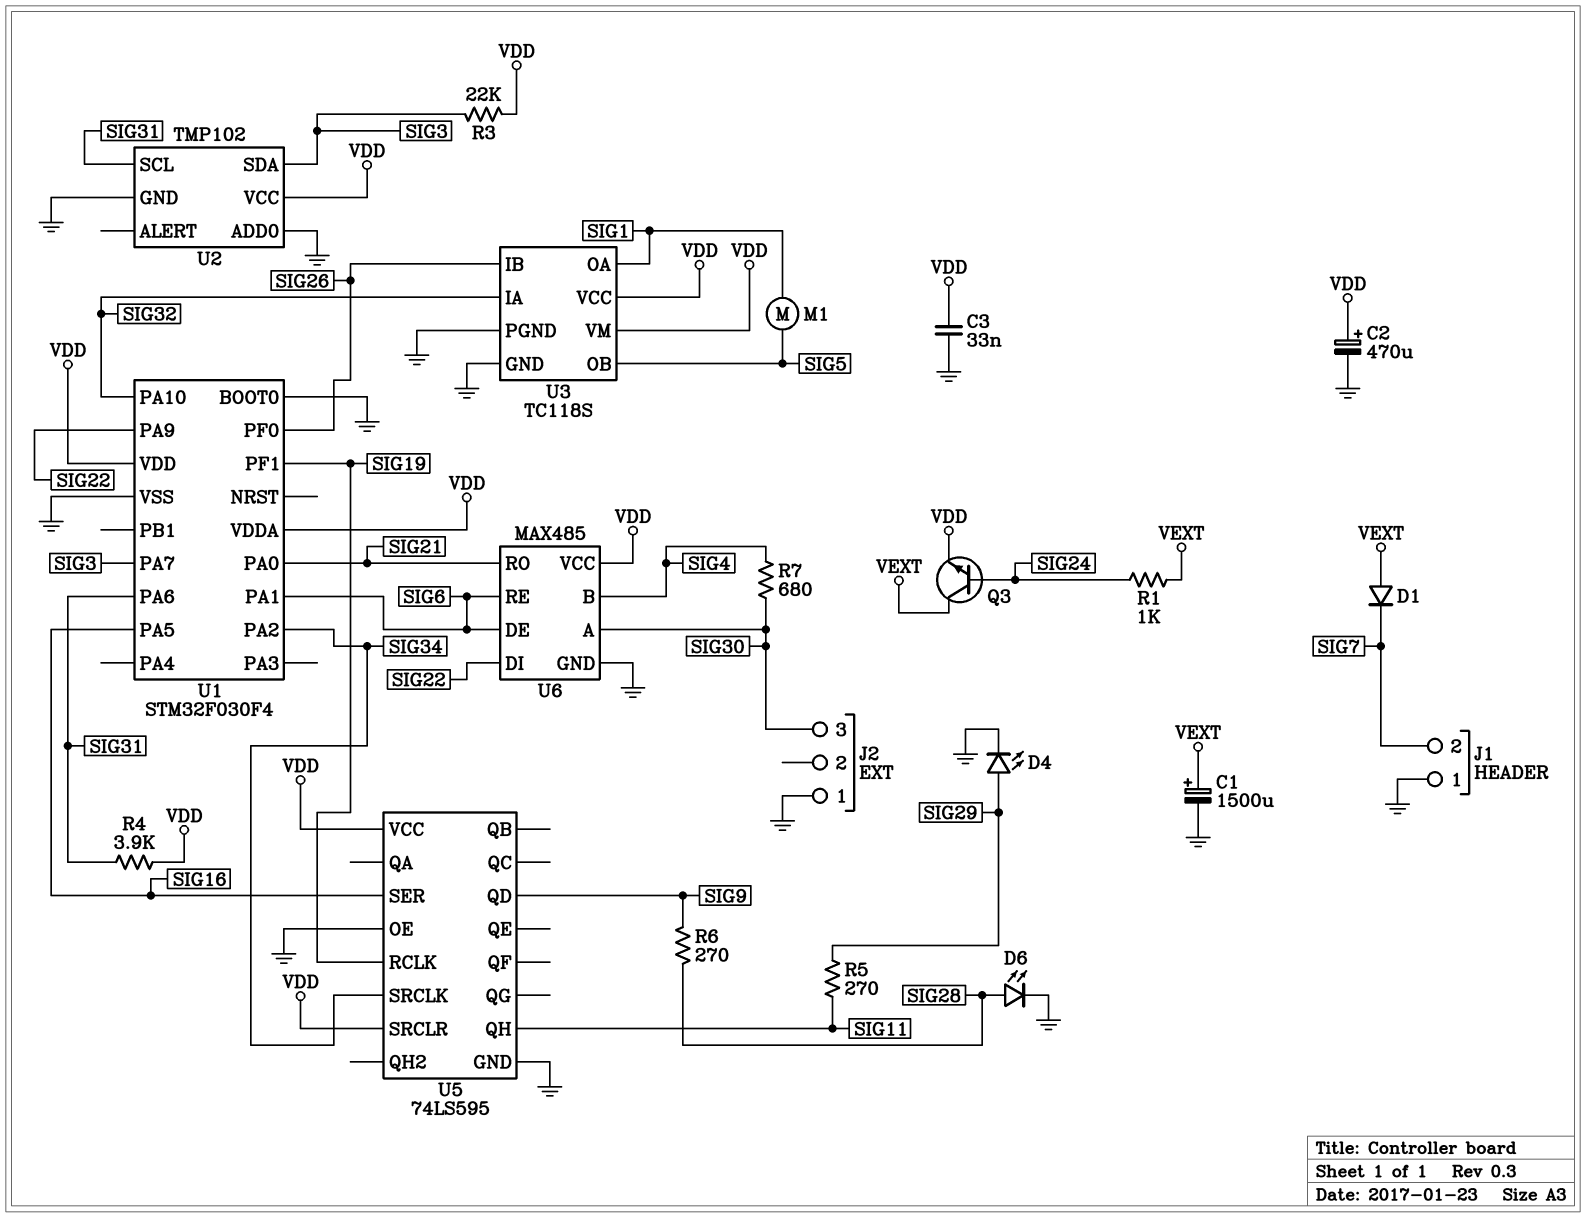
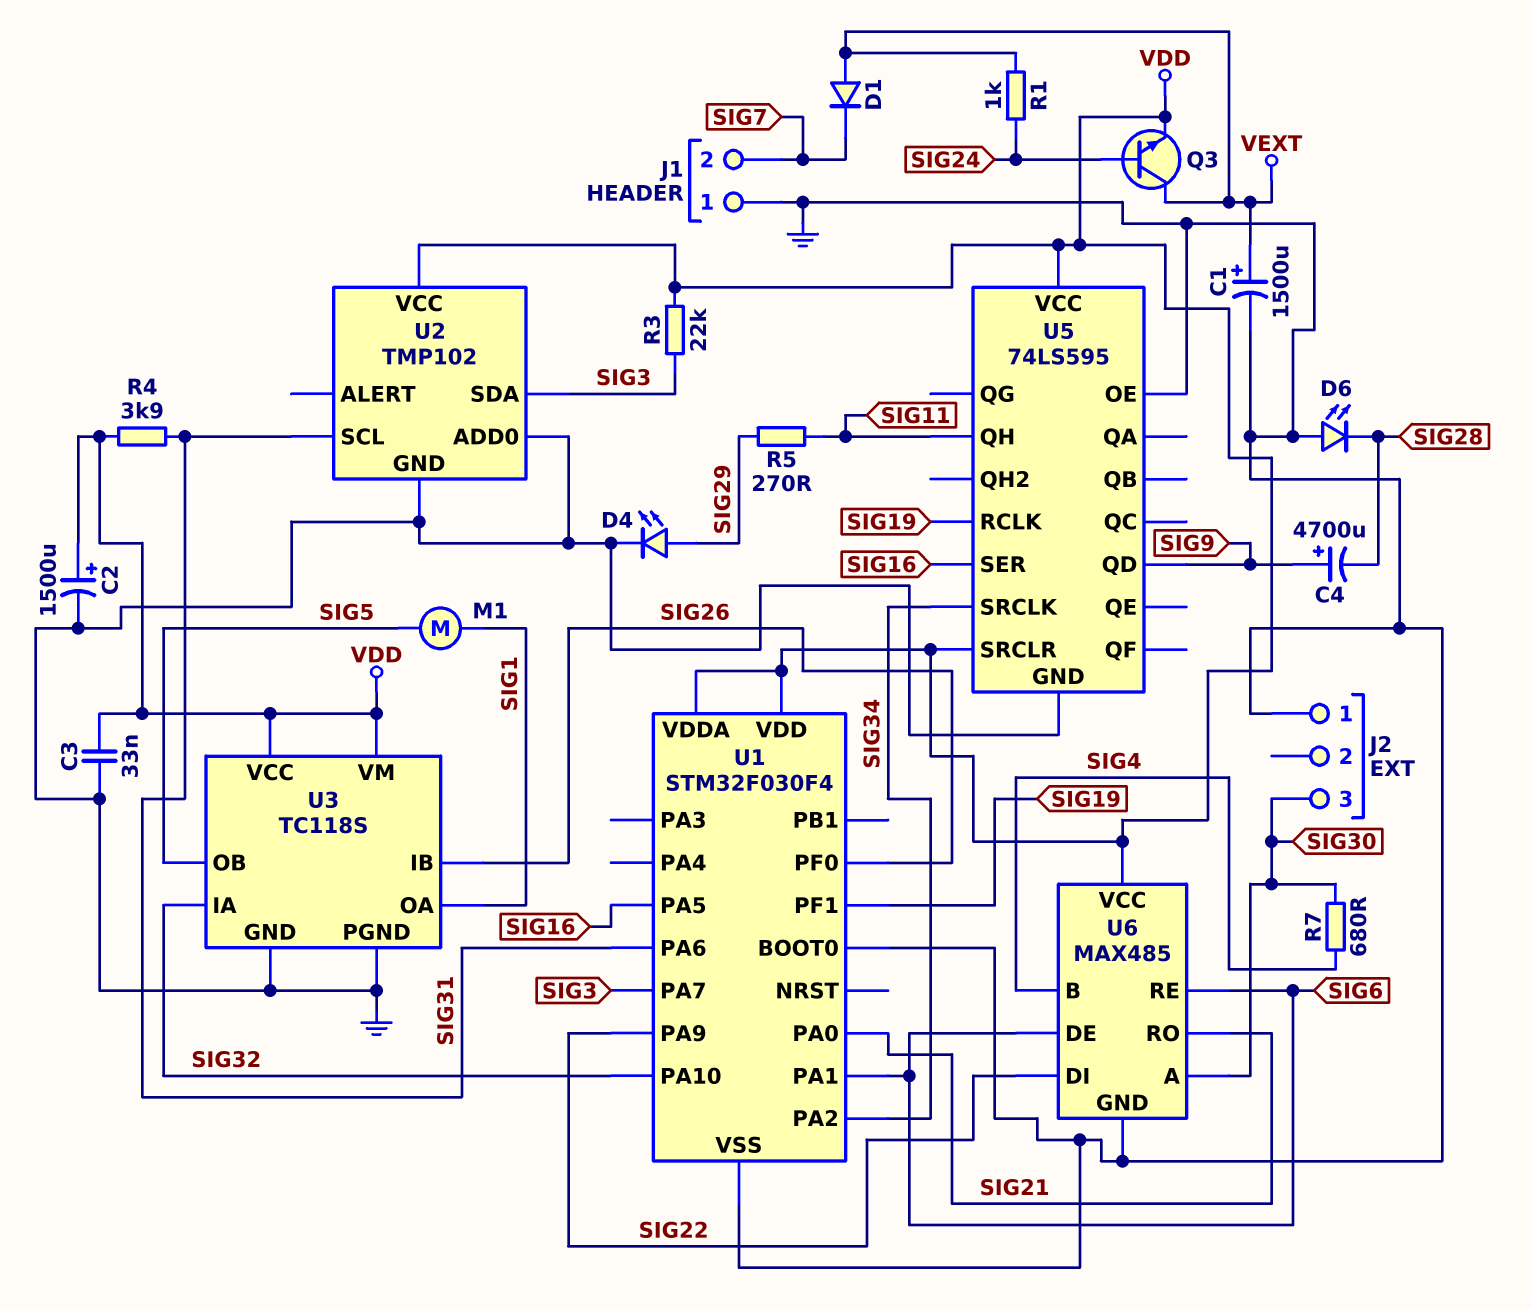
C2: 470uF (plus VDD, minus GND) -> 1500uF (plus VDD, minus GND)
C4: none -> 4700uF (plus SIG9, minus SIG28)
D6: LED (A SIG28, K GND) -> LED (A GND, K SIG28)
R6: 270 (SIG9, SIG28) -> none

